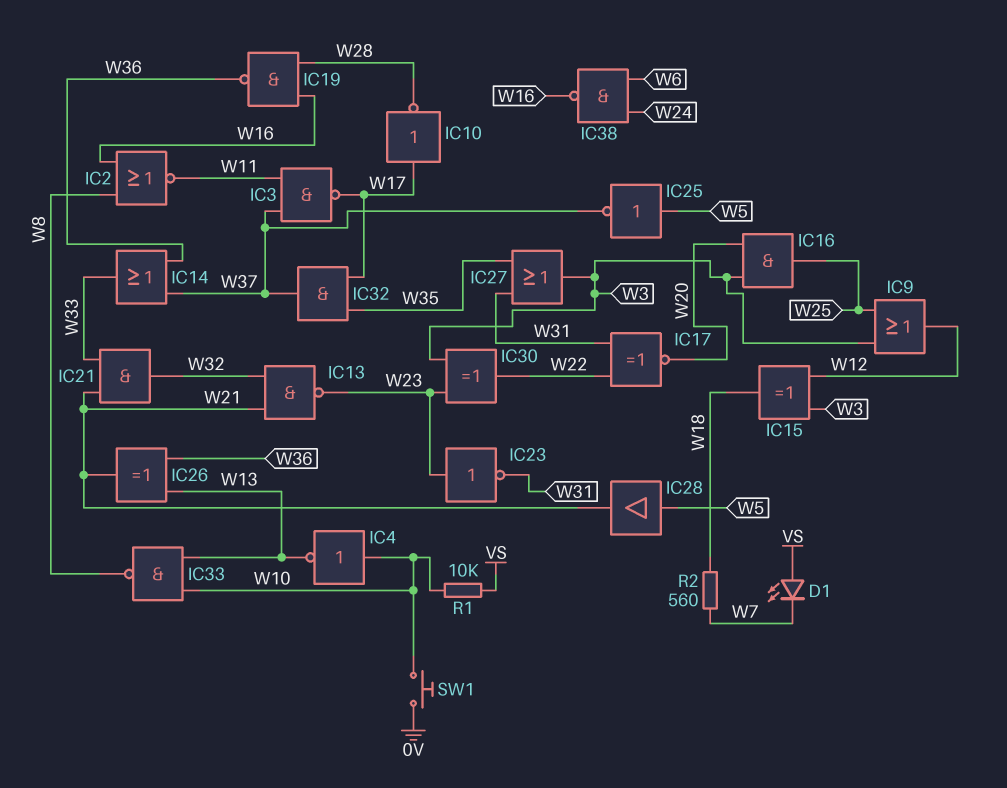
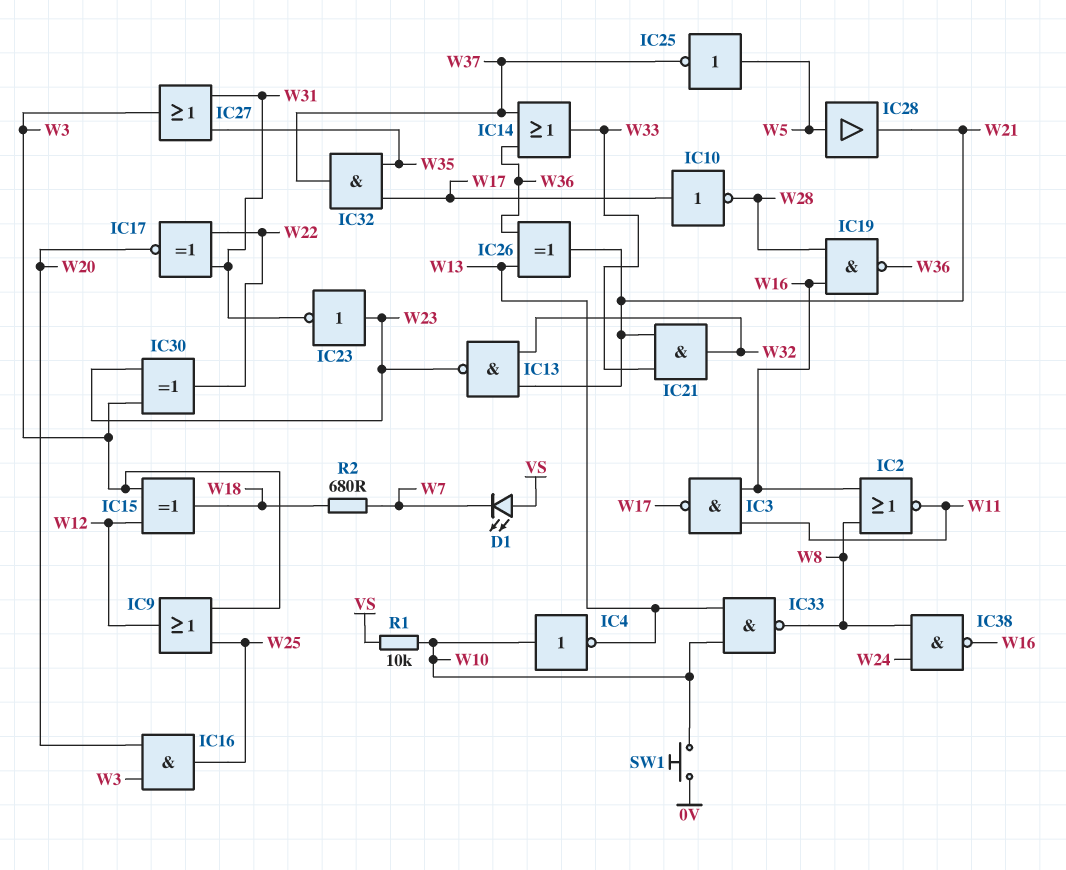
IC3: NAND (in W11, in W37, out W17) -> NAND (in W11, in W16, out W17)
IC38: NAND (in W6, in W24, out W16) -> NAND (in W8, in W24, out W16)
R2: 560 (W7, W18) -> 680 (W7, W18)

